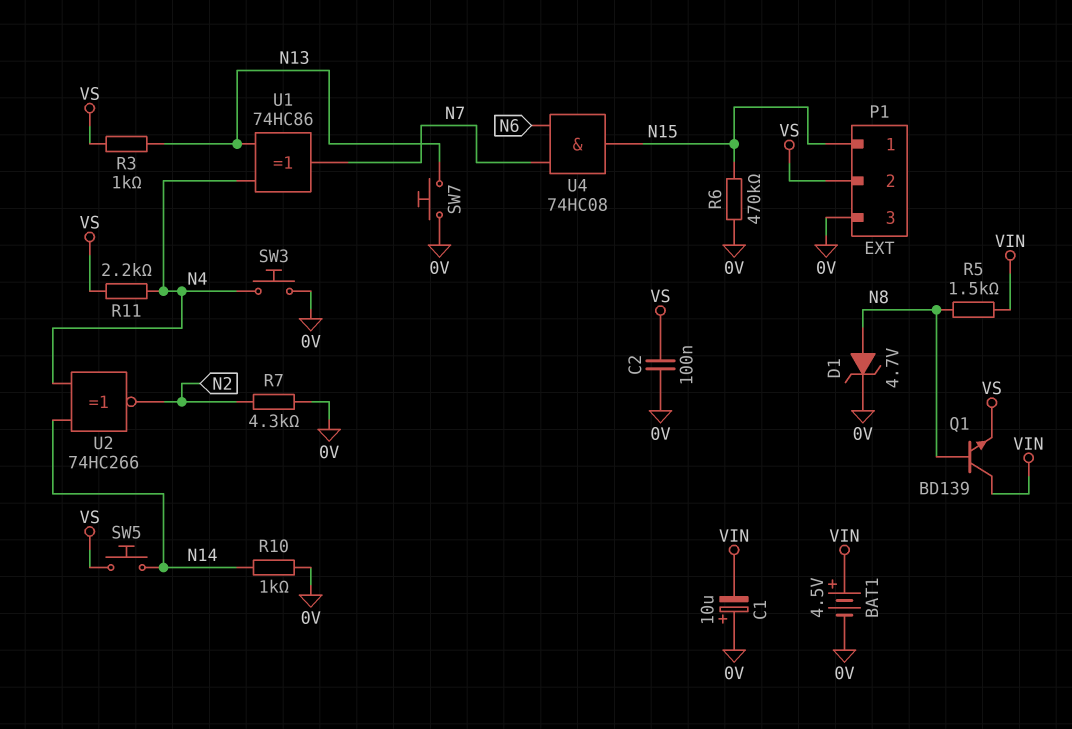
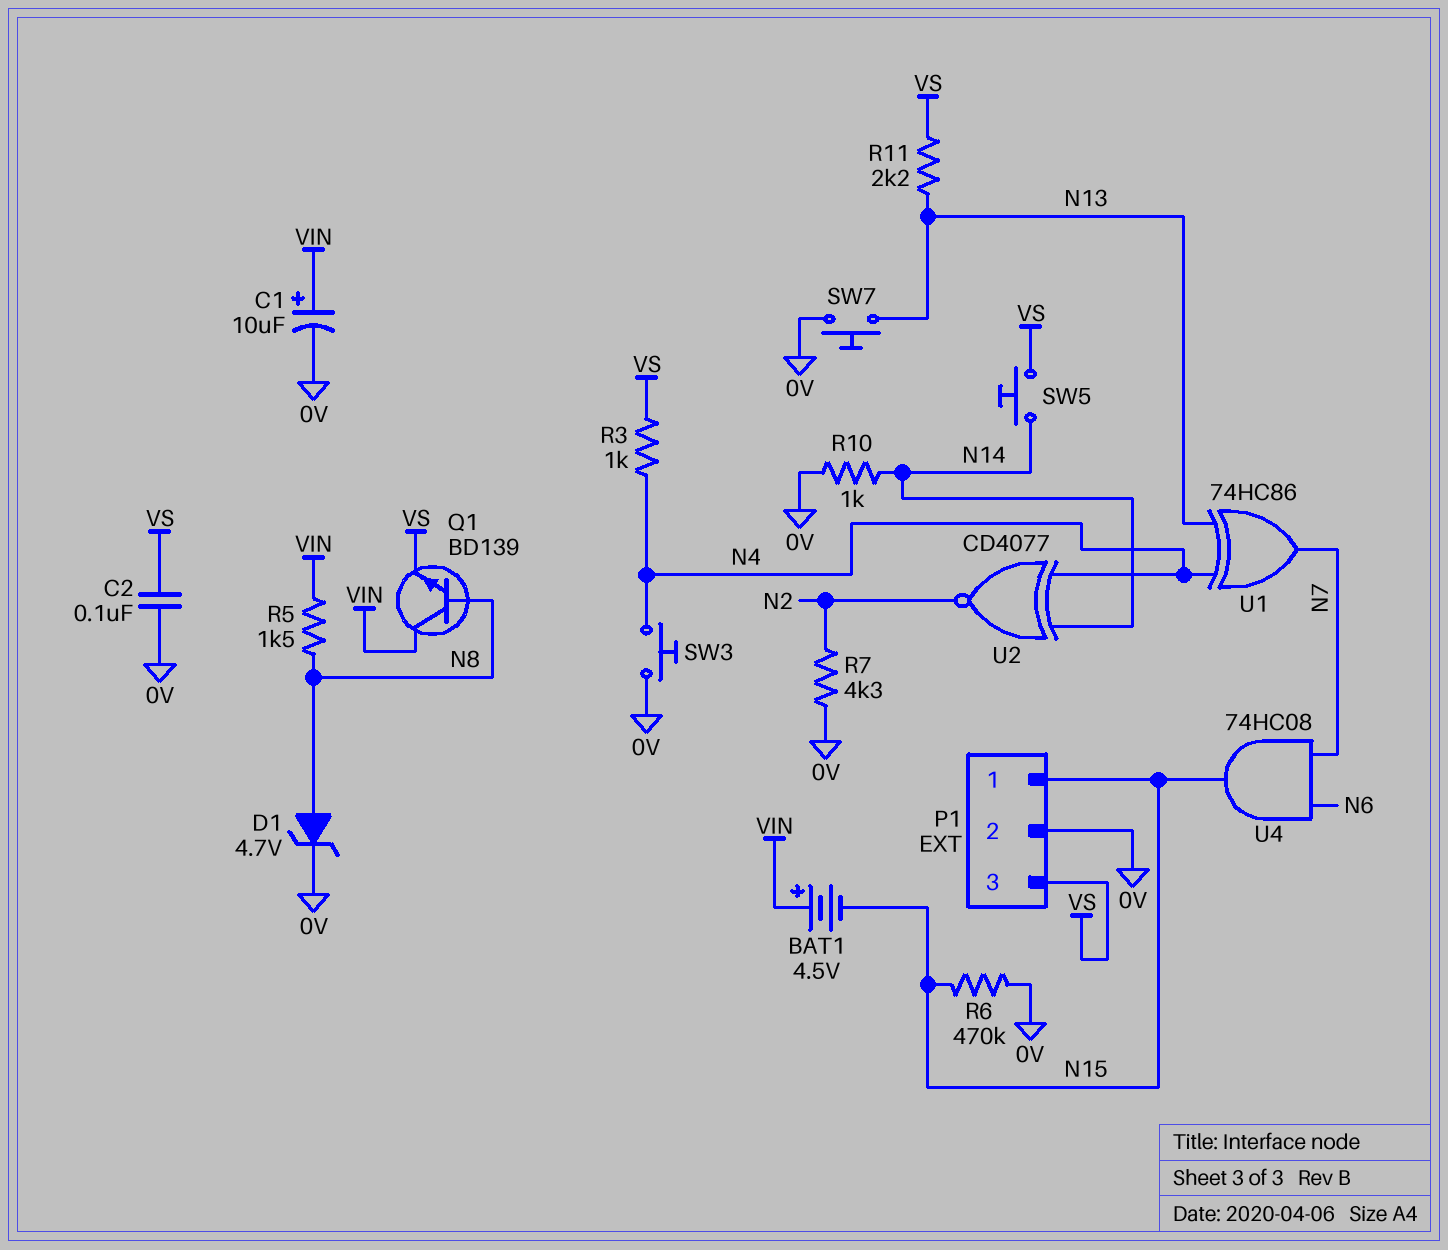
BAT1: 4.5V (plus VIN, minus 0V) -> 4.5V (plus VIN, minus N15)
C1: 10uF (plus 0V, minus VIN) -> 10uF (plus VIN, minus 0V)
P1 pin 2: VS -> 0V
P1 pin 3: 0V -> VS
R3: 1k (N13, VS) -> 1k (N4, VS)
R11: 2.2k (N4, VS) -> 2.2k (N13, VS)
U2: XNOR 74HC266 (in N4, in N14, out N2) -> XNOR CD4077 (in N4, in N14, out N2)

